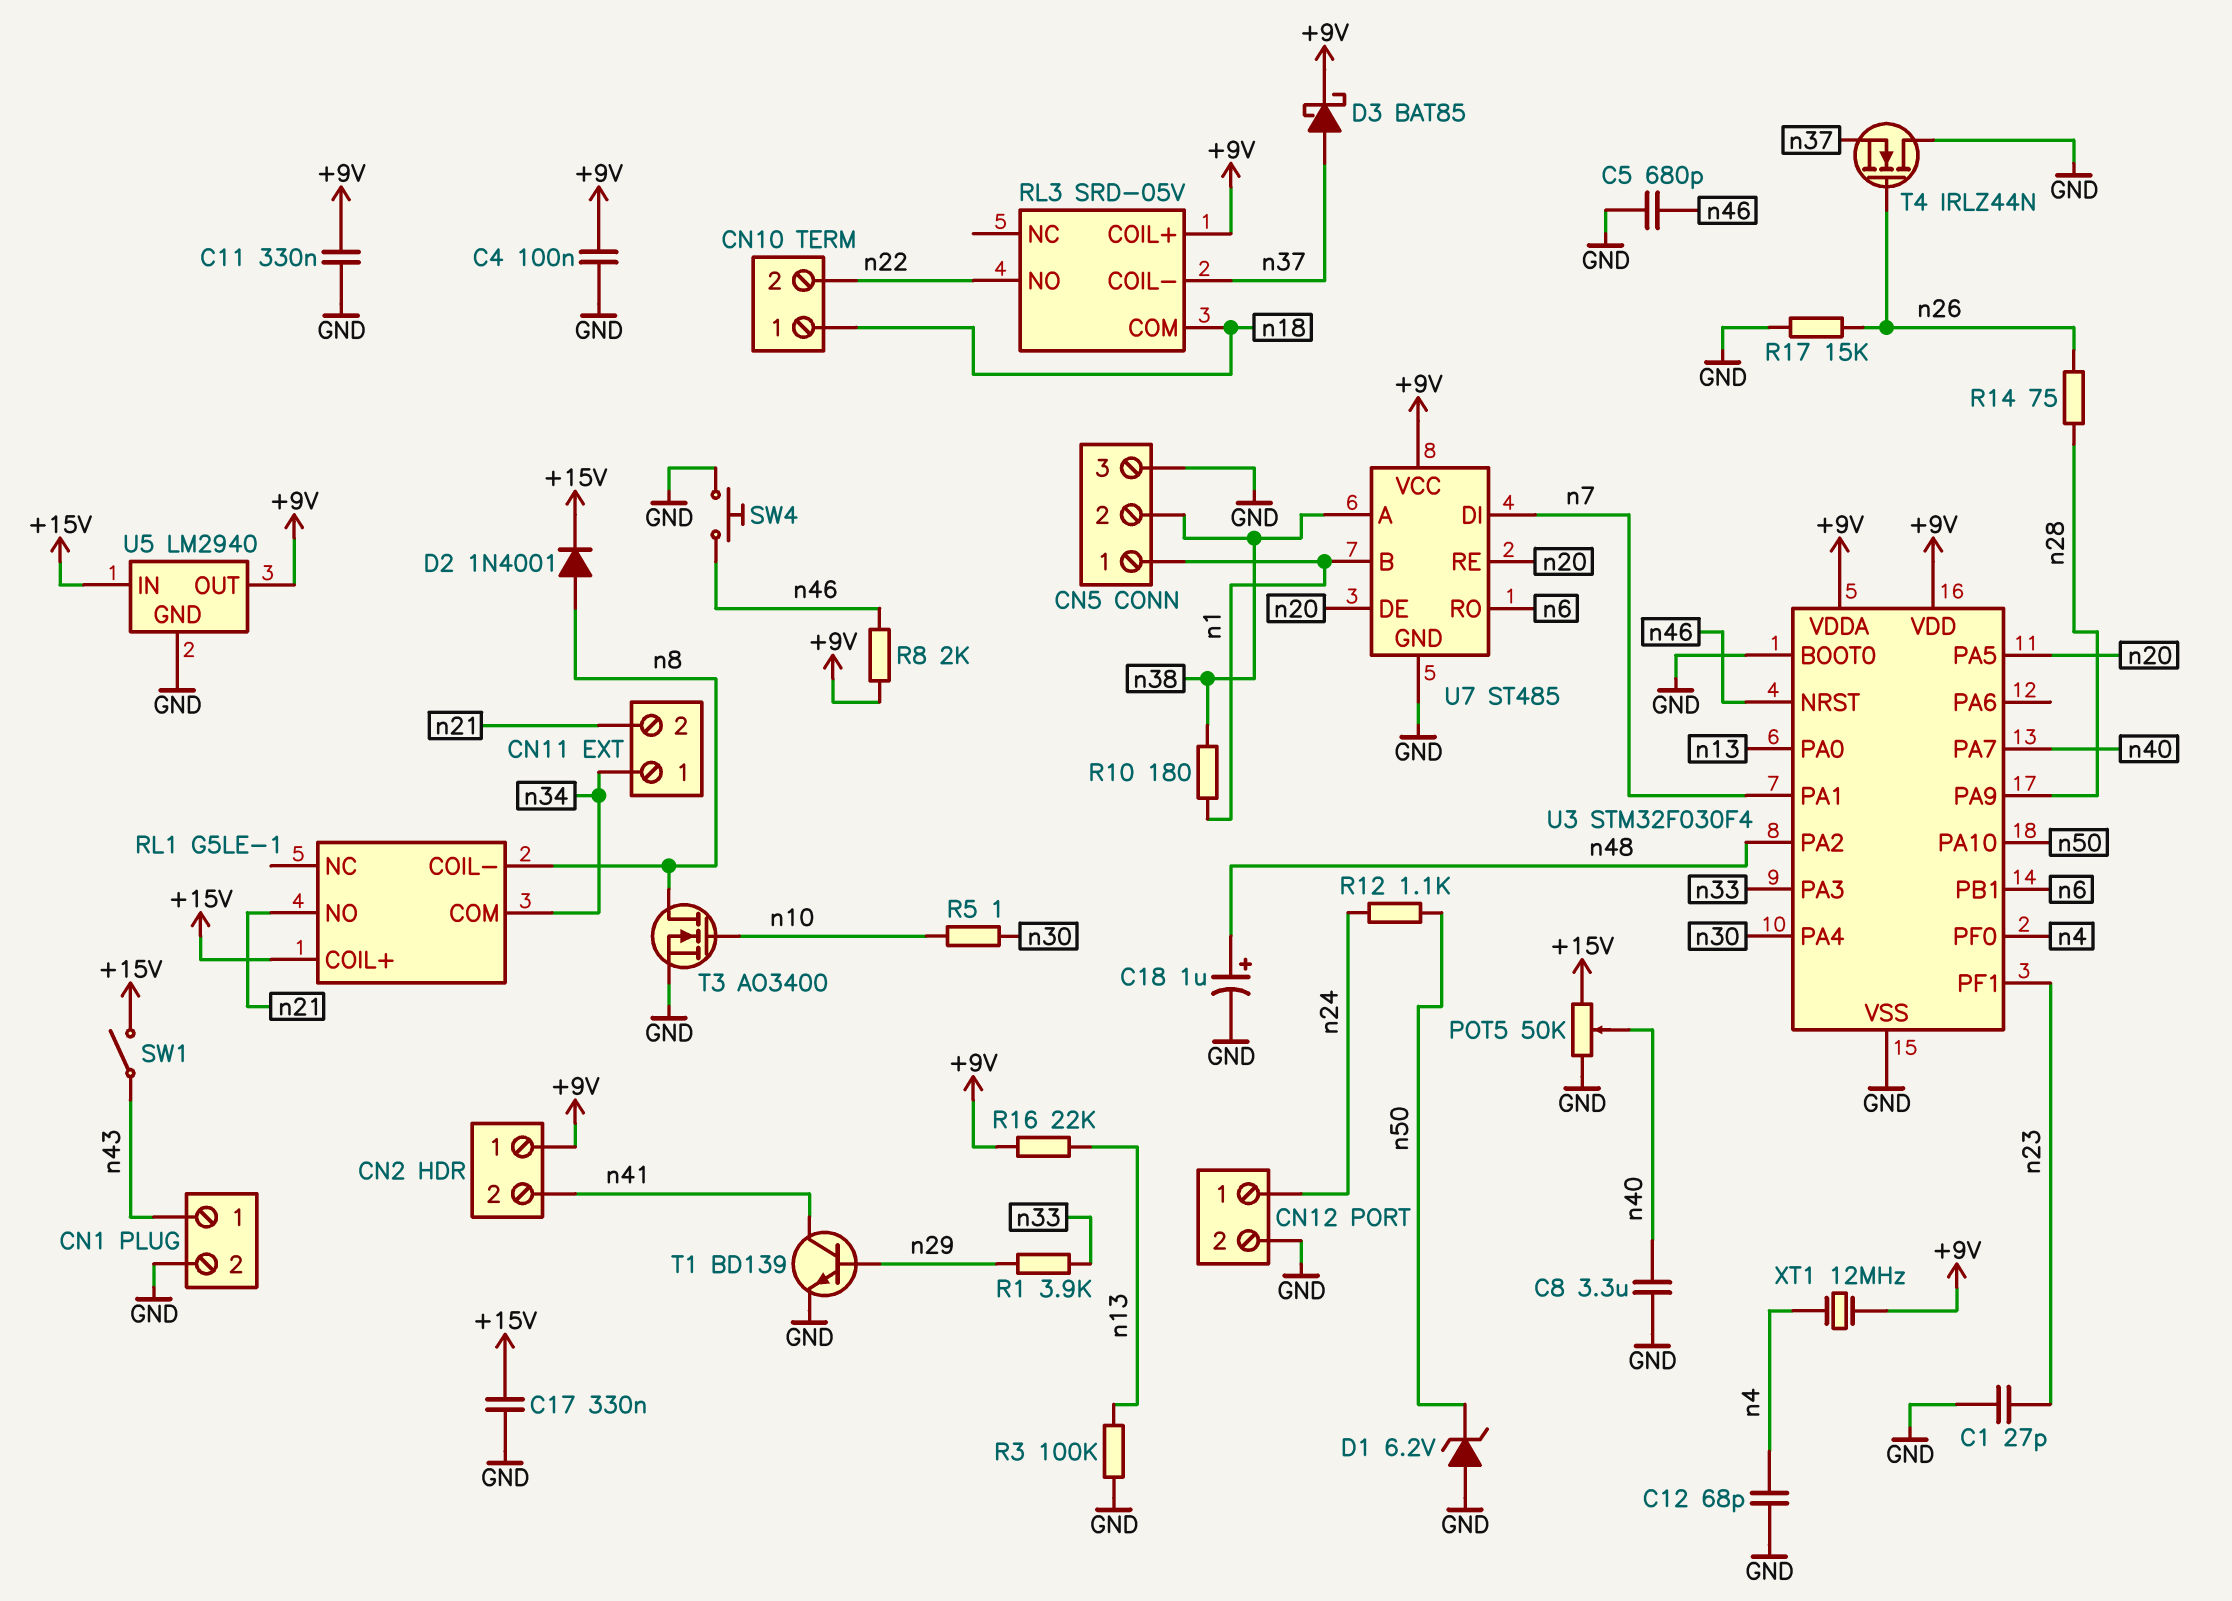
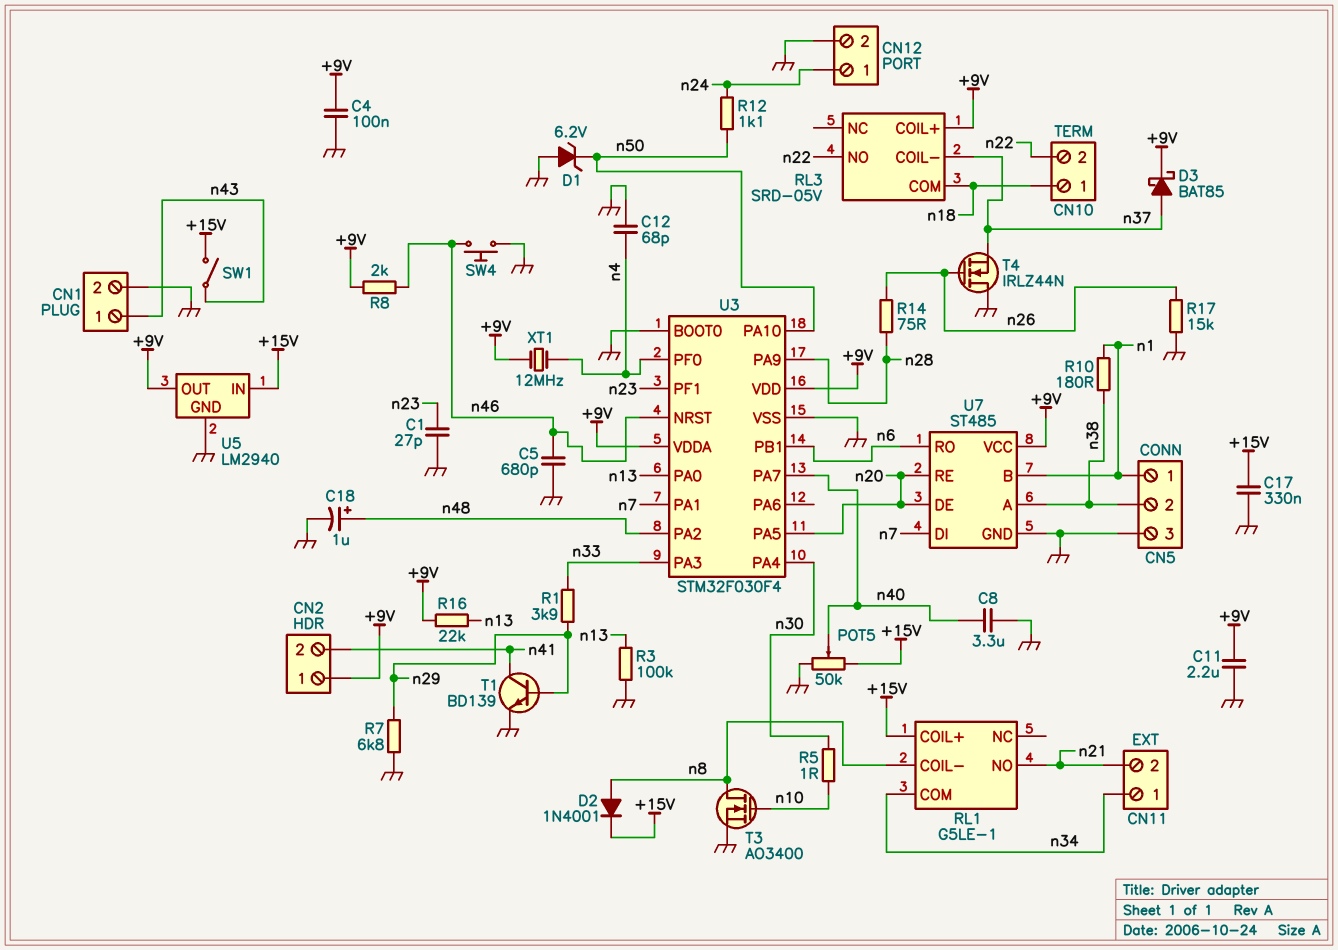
C11: 330nF (+9V, GND) -> 2.2uF (+9V, GND)
R7: none -> 6.8k (GND, n29)

